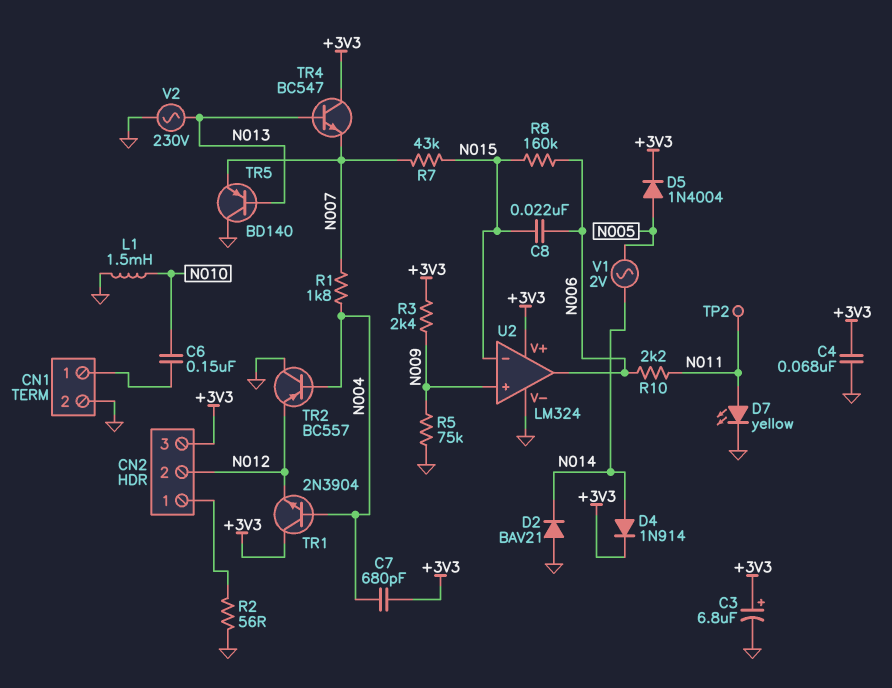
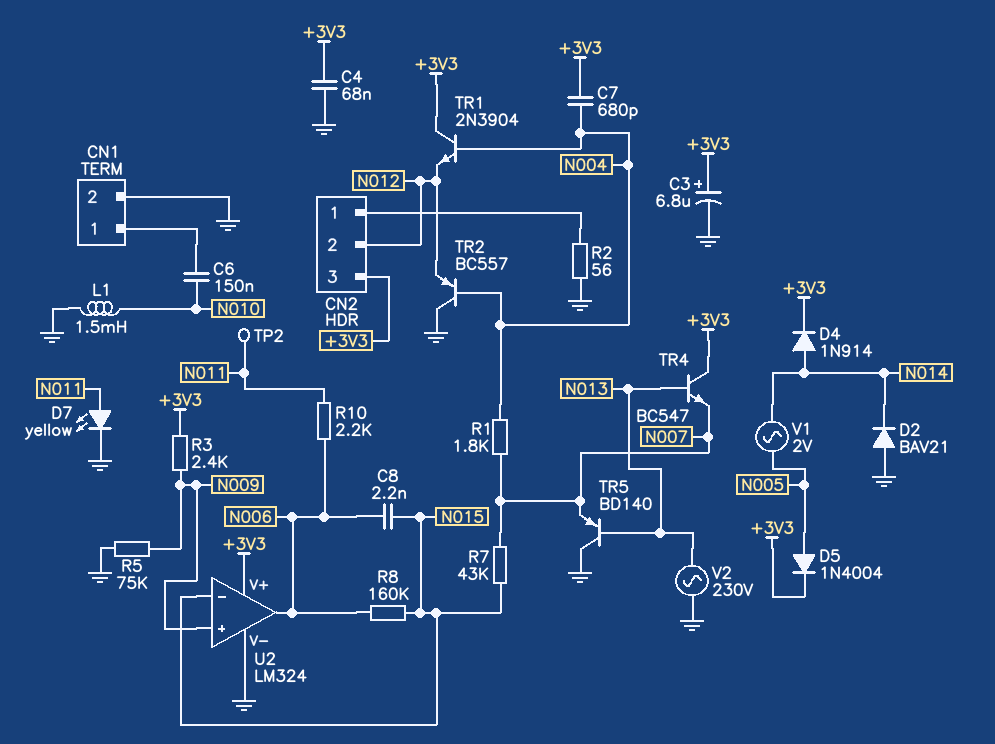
C8: 22nF (N006, N015) -> 2.2nF (N006, N015)

